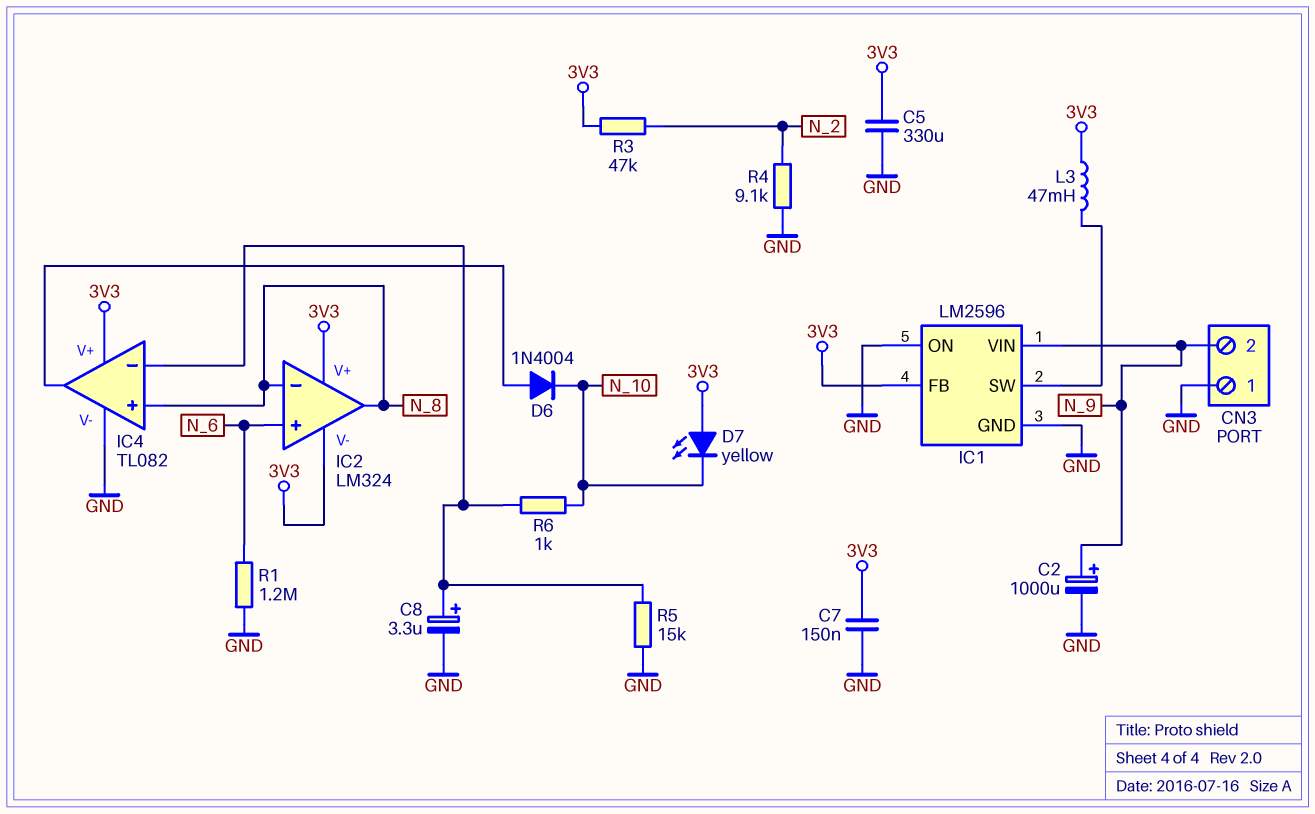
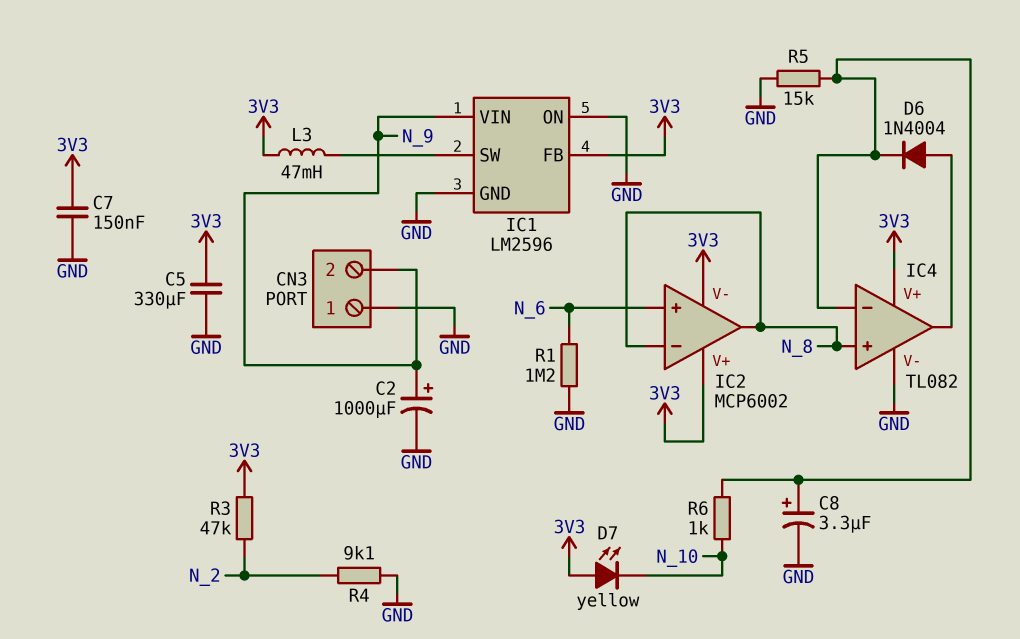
D6: diode 1N4004 (A IC4/out, K N_10) -> diode 1N4004 (A IC4/out, K IC4/in-)
IC2: LM324 -> MCP6002

